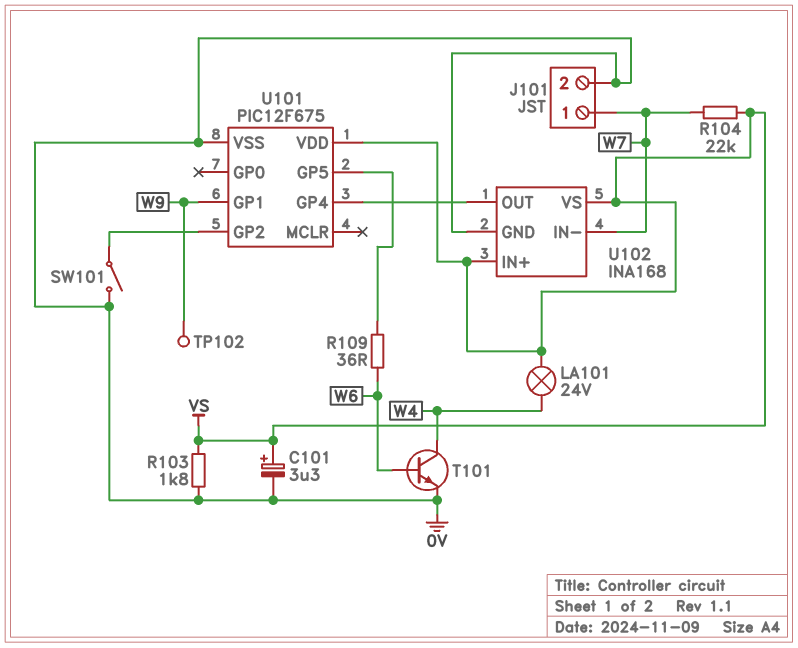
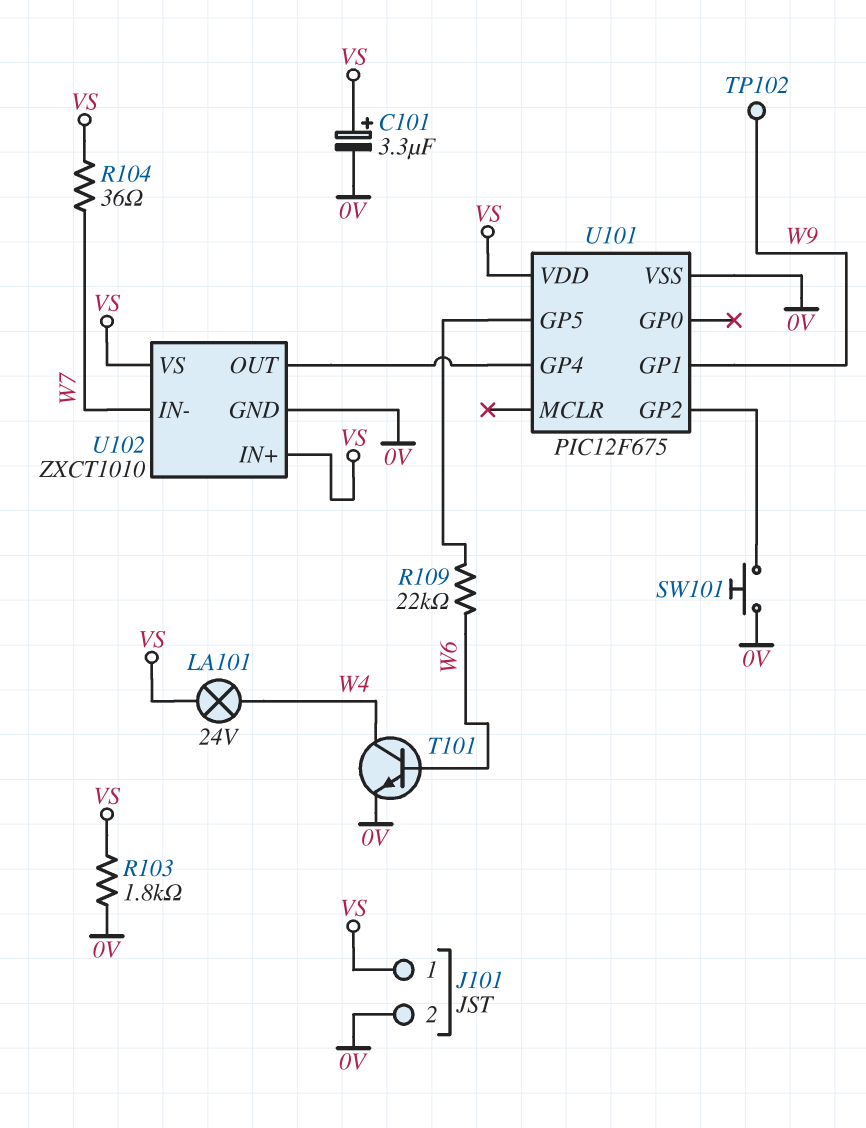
J101 pin 1: W7 -> VS
R104: 22k (VS, W7) -> 36 (VS, W7)
R109: 36 (U101/GP5, W6) -> 22k (U101/GP5, W6)
SW101: switch (0V, U101/GP2) -> button (0V, U101/GP2)
U102: INA168 -> ZXCT1010

